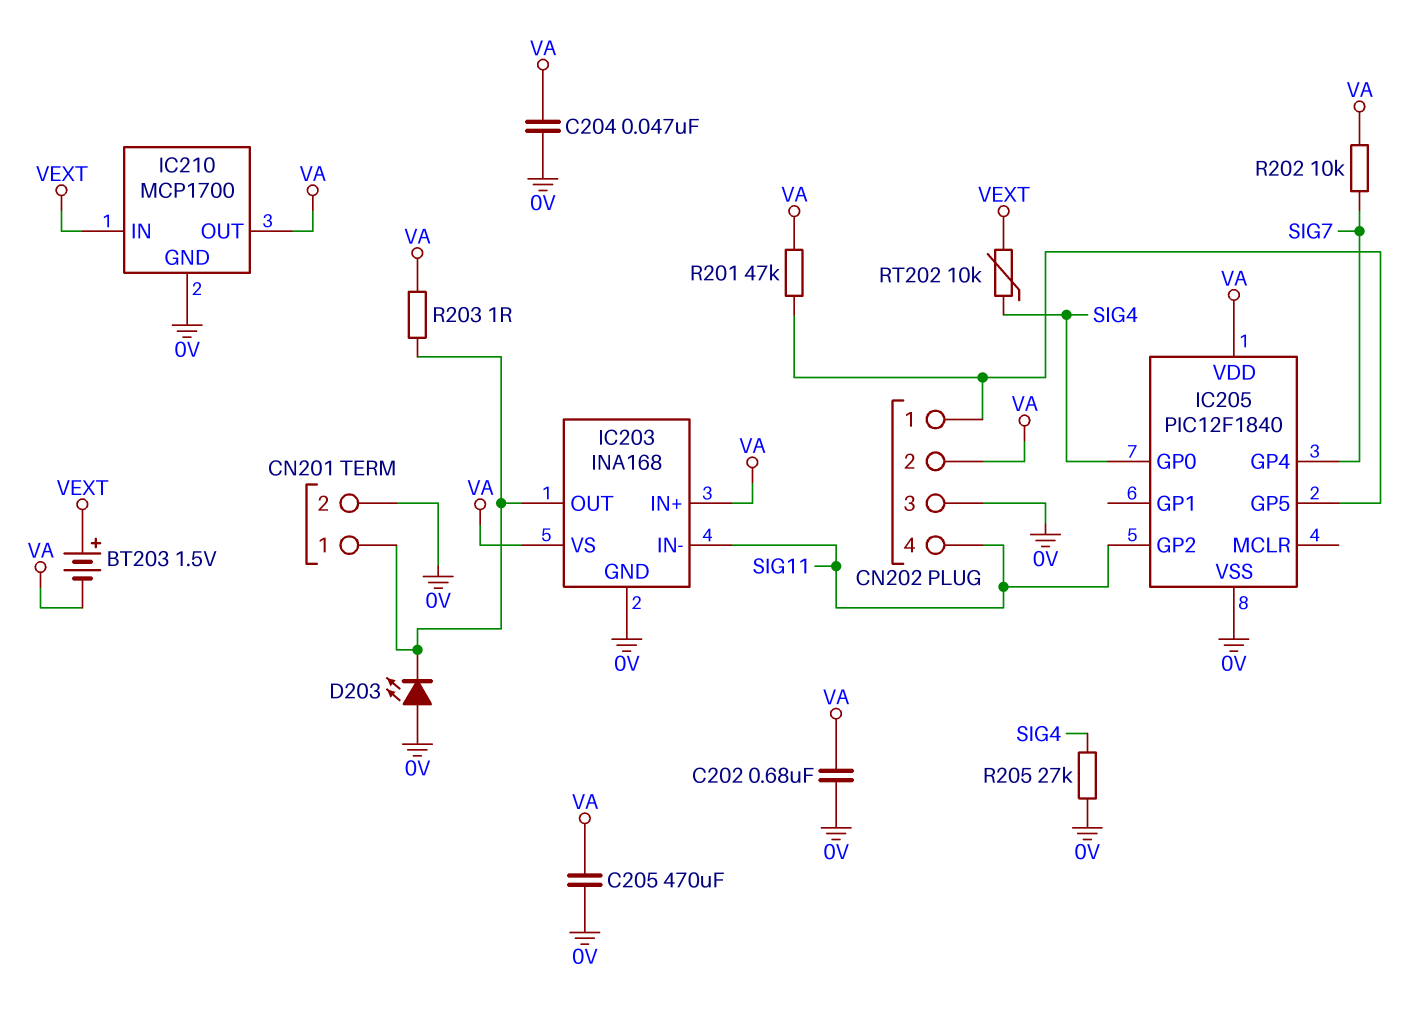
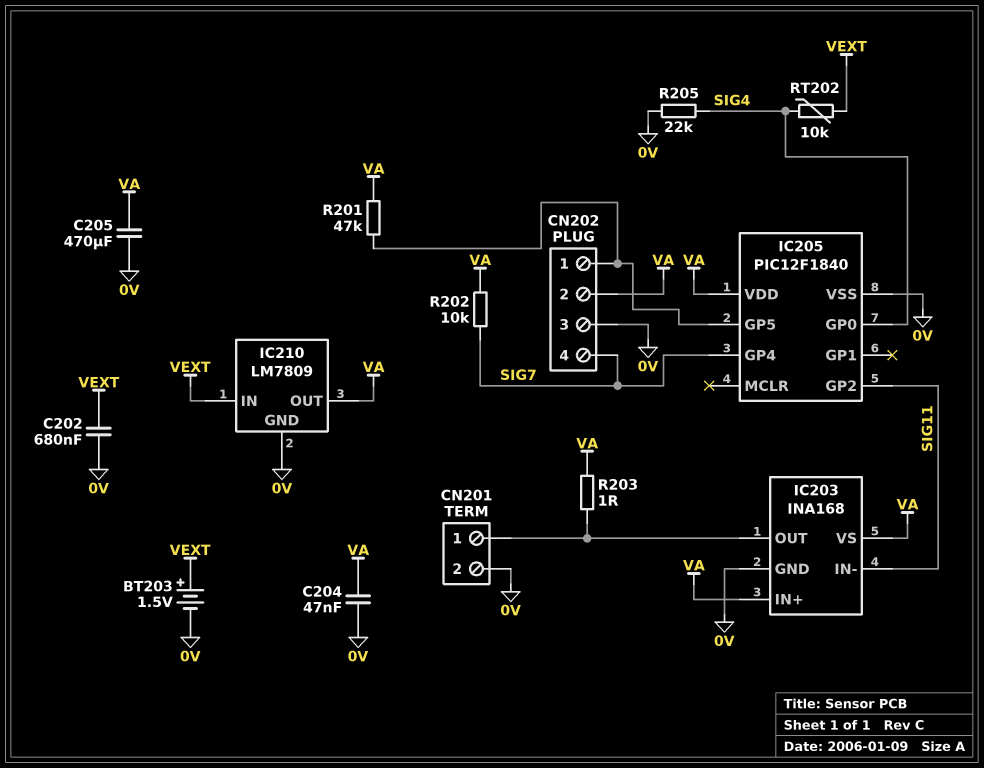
BT203: 1.5V (plus VEXT, minus VA) -> 1.5V (plus VEXT, minus 0V)
C202: 680nF (0V, VA) -> 680nF (0V, VEXT)
CN202 pin 4: SIG11 -> SIG7
D203: LED (A 0V, K CN201/1) -> none
IC210: MCP1700 -> LM7809
R205: 27k (0V, SIG4) -> 22k (0V, SIG4)

